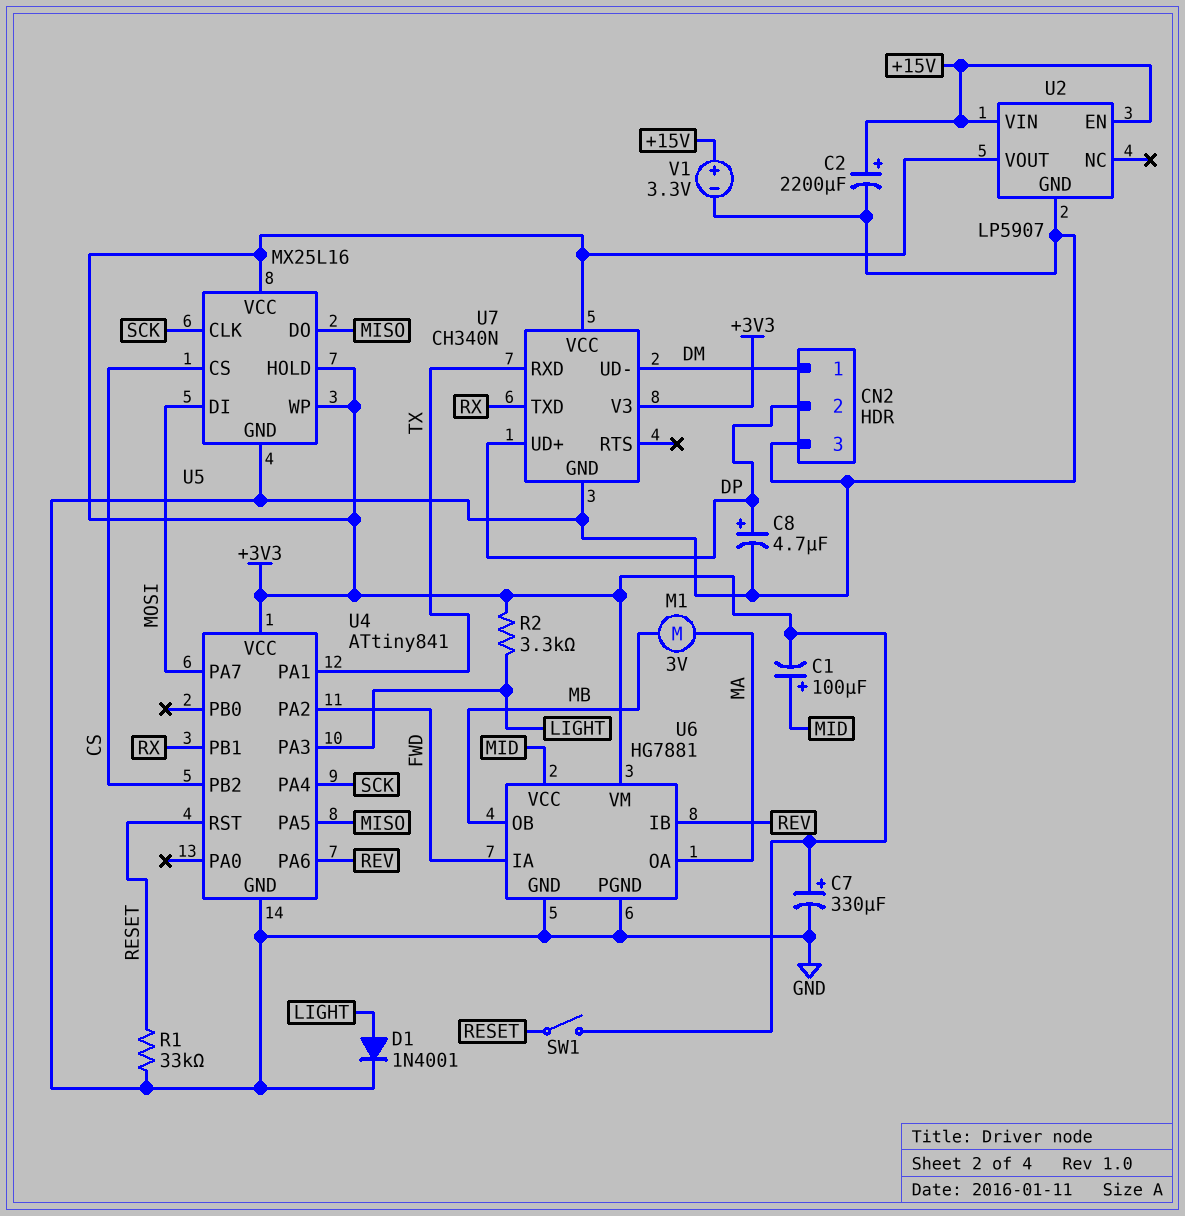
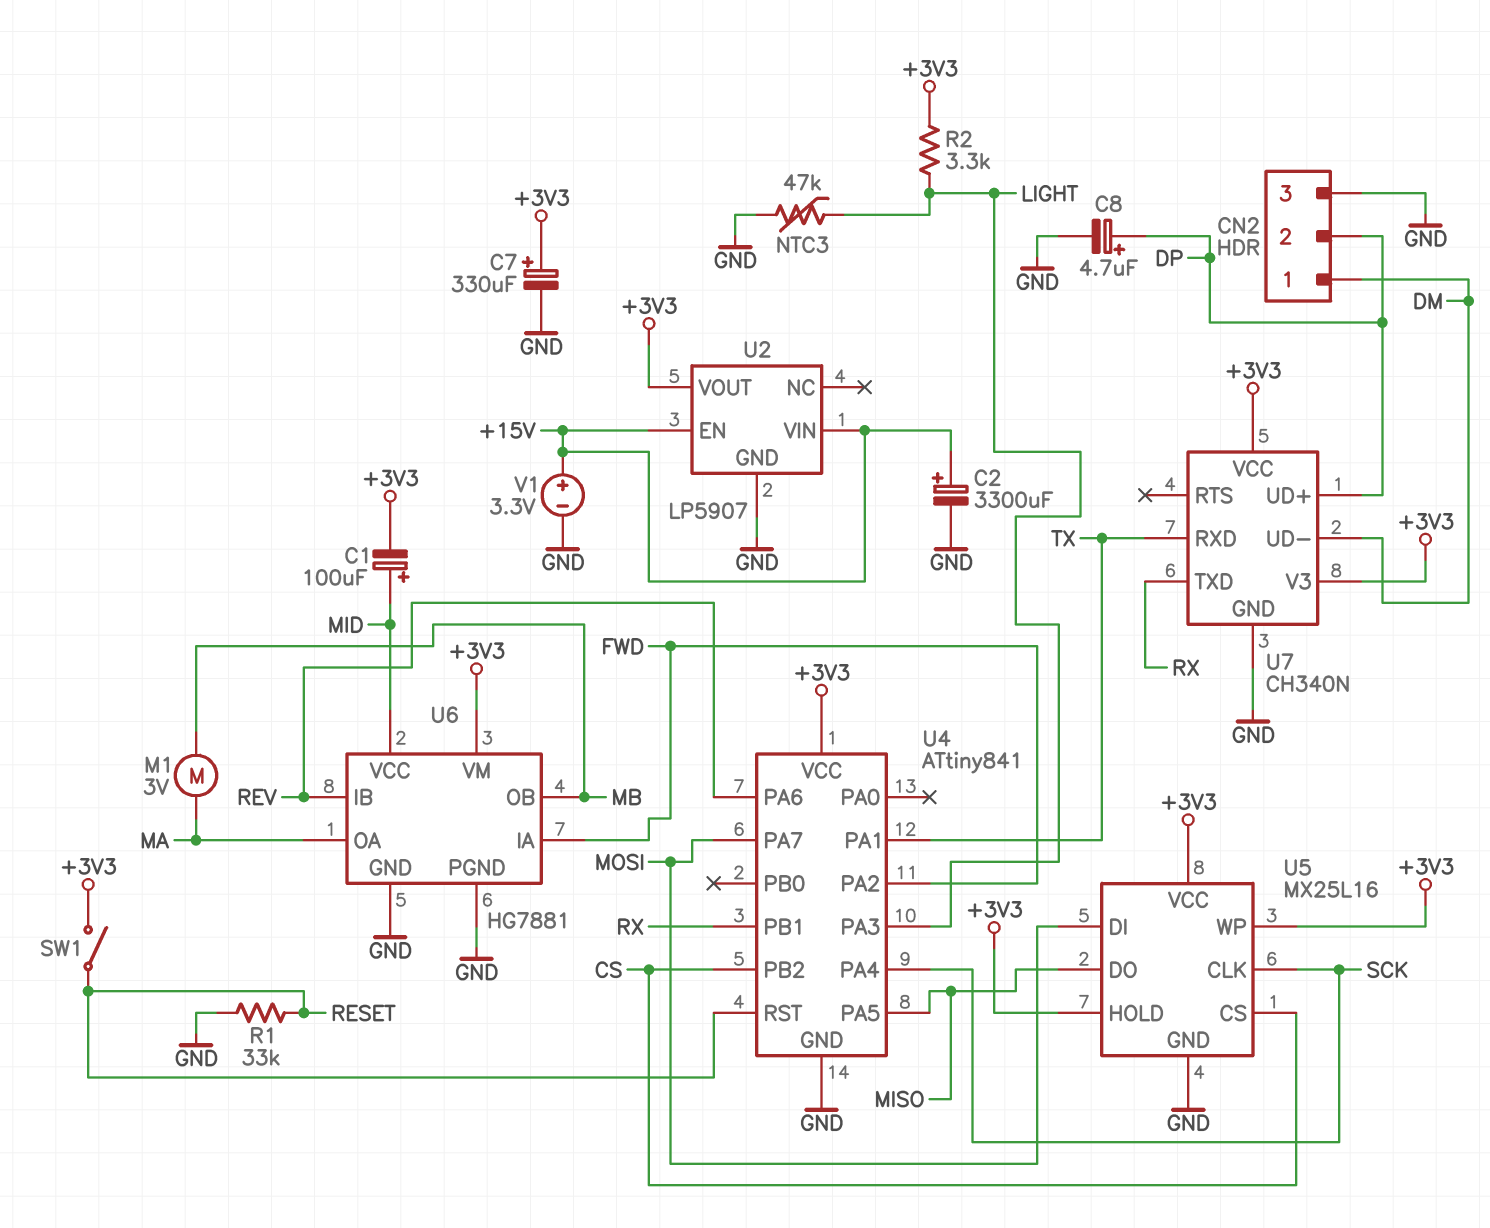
C2: 2200uF (plus +15V, minus GND) -> 3300uF (plus +15V, minus GND)
D1: diode 1N4001 (A LIGHT, K GND) -> none
NTC3: none -> 47k (GND, LIGHT)

